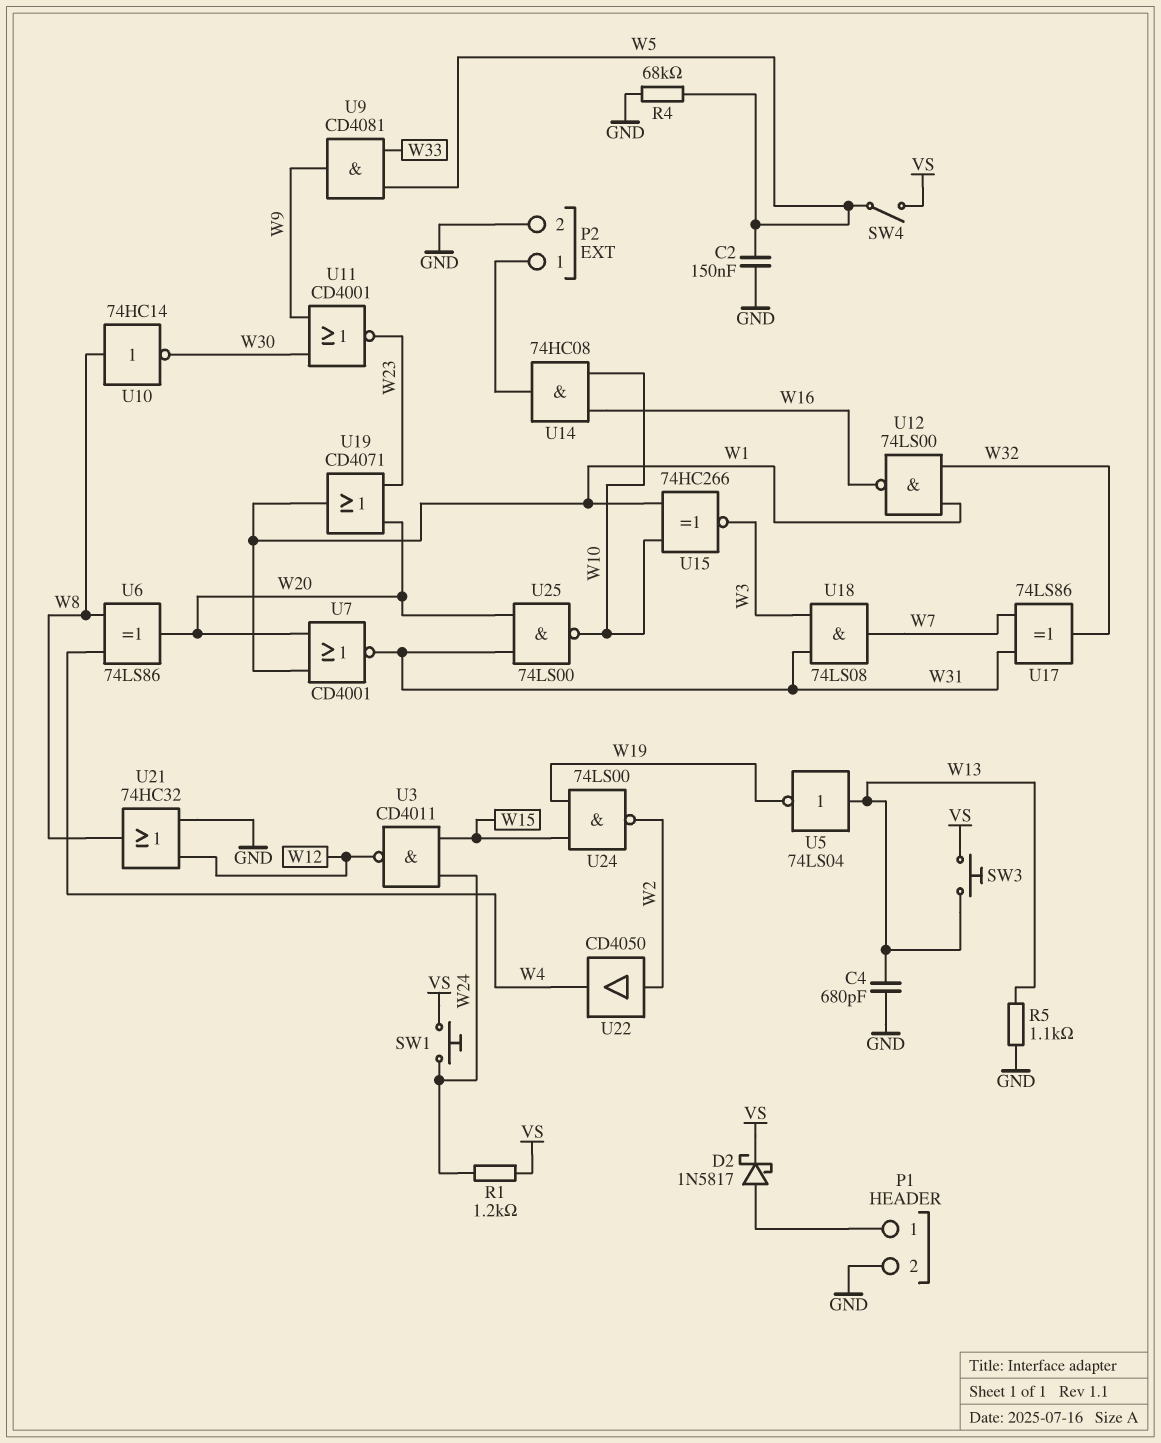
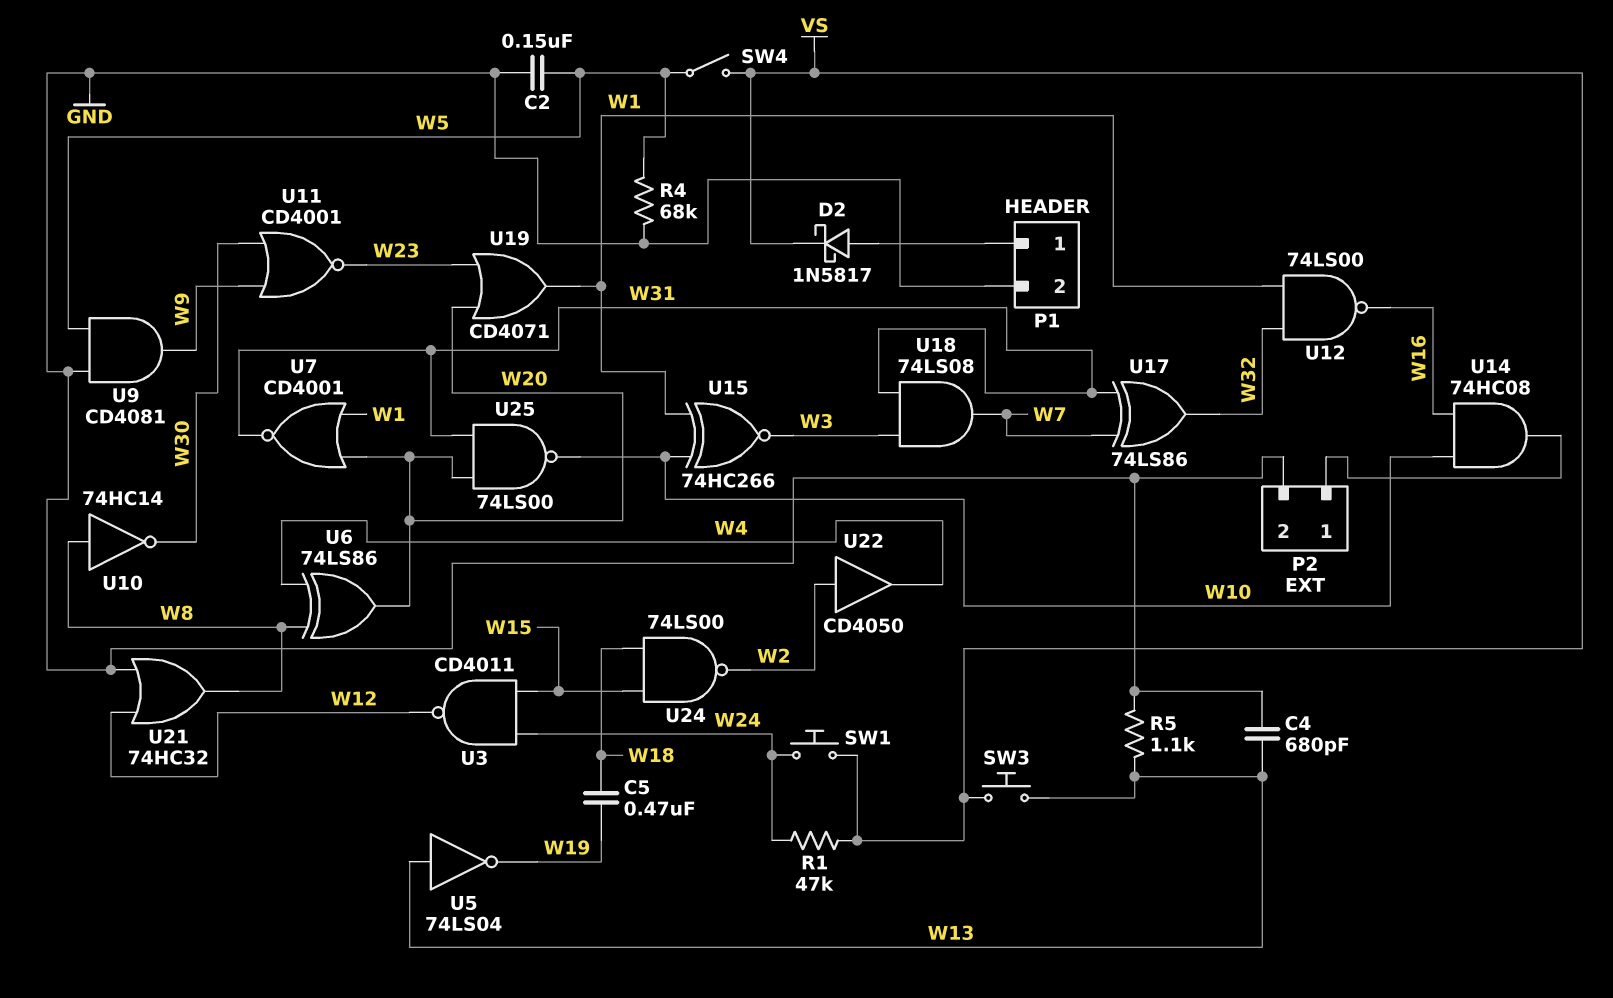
C5: none -> 470nF (W18, W19)
R1: 1.2k (VS, W24) -> 47k (VS, W24)
U9: AND CD4081 (in W5, in W33, out W9) -> AND CD4081 (in GND, in W5, out W9)
U24: NAND 74LS00 (in W15, in W19, out W2) -> NAND 74LS00 (in W15, in W18, out W2)

